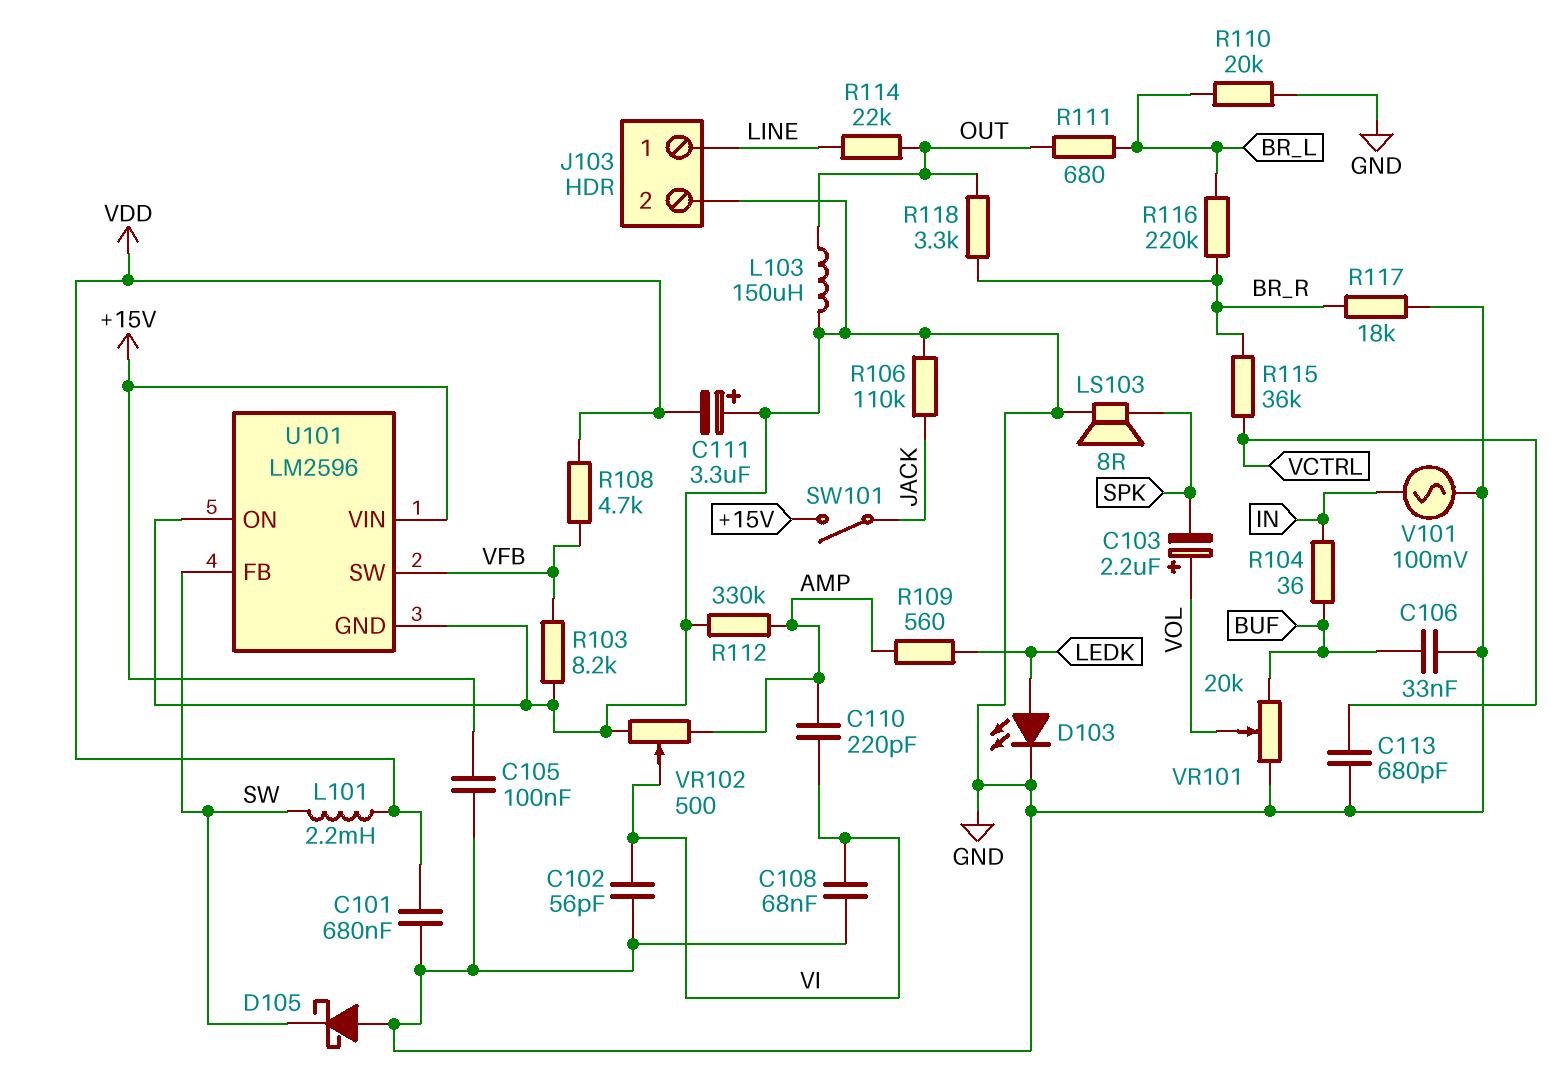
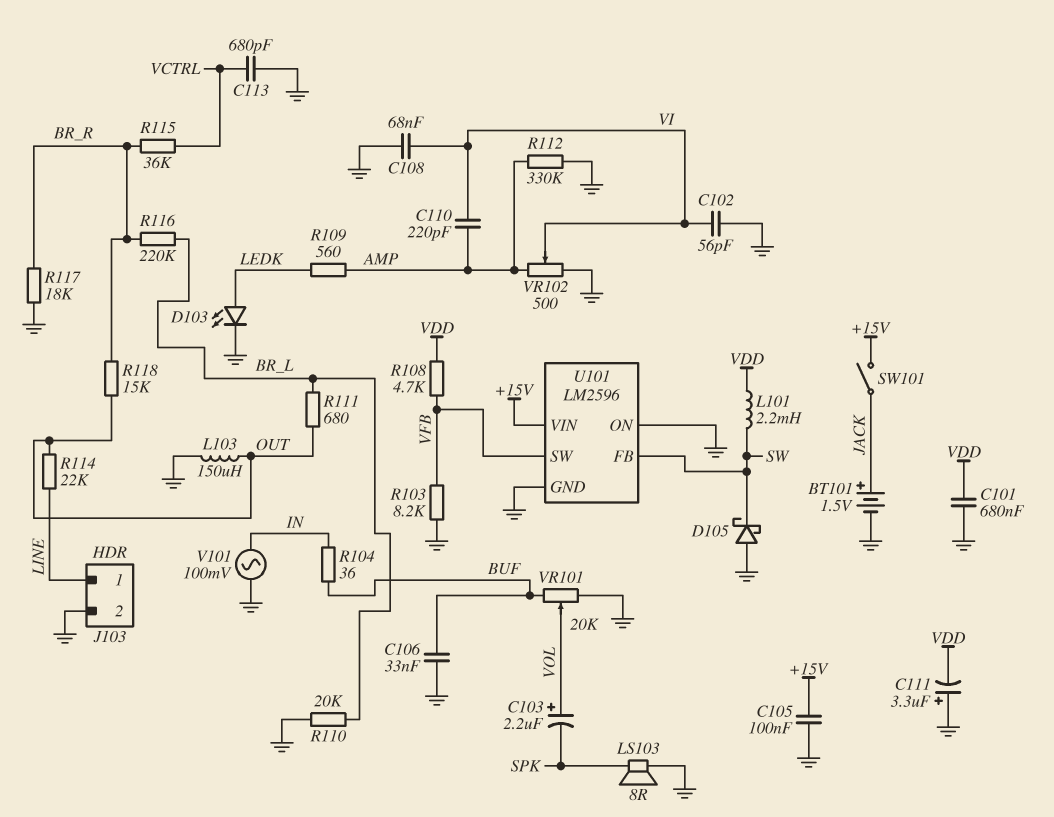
BT101: none -> 1.5V (plus JACK, minus GND)
R106: 110k (GND, JACK) -> none
R118: 3.3k (BR_R, OUT) -> 15k (BR_R, OUT)

